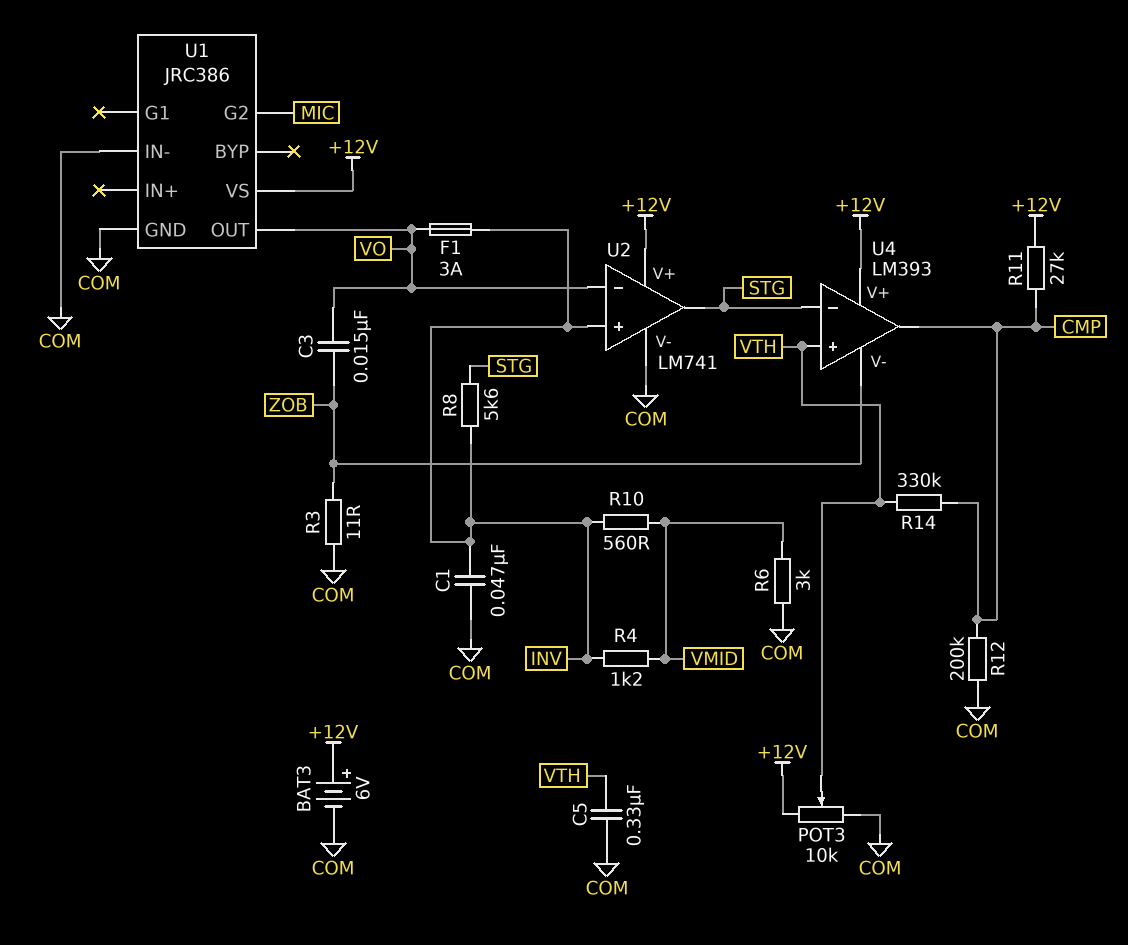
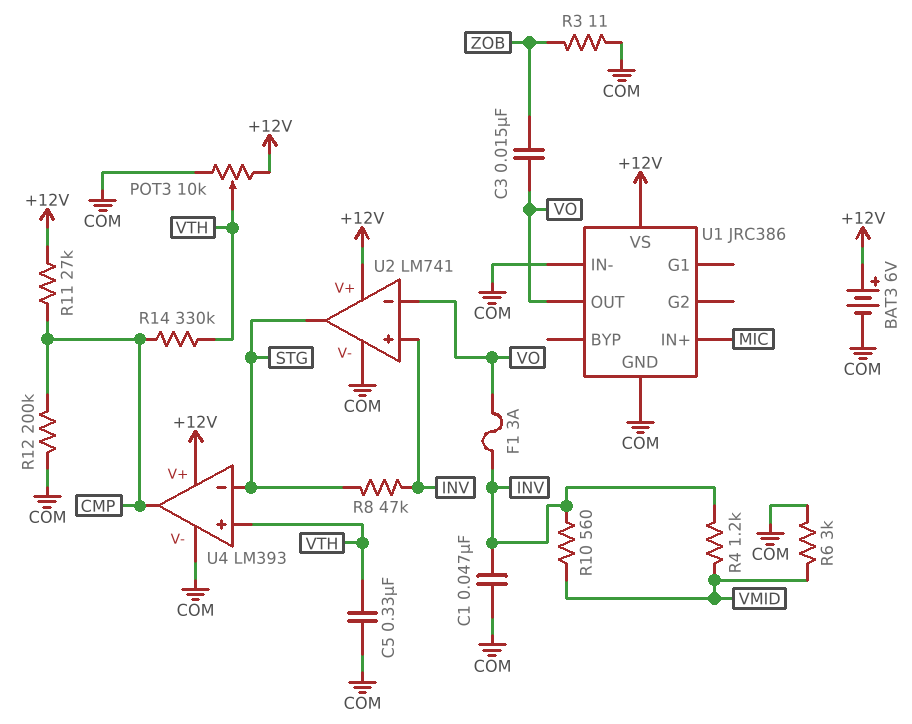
R8: 5.6k (INV, STG) -> 47k (INV, STG)
U1 pin G2: MIC -> none
U1 pin IN+: none -> MIC
U4 pin V-: ZOB -> COM

